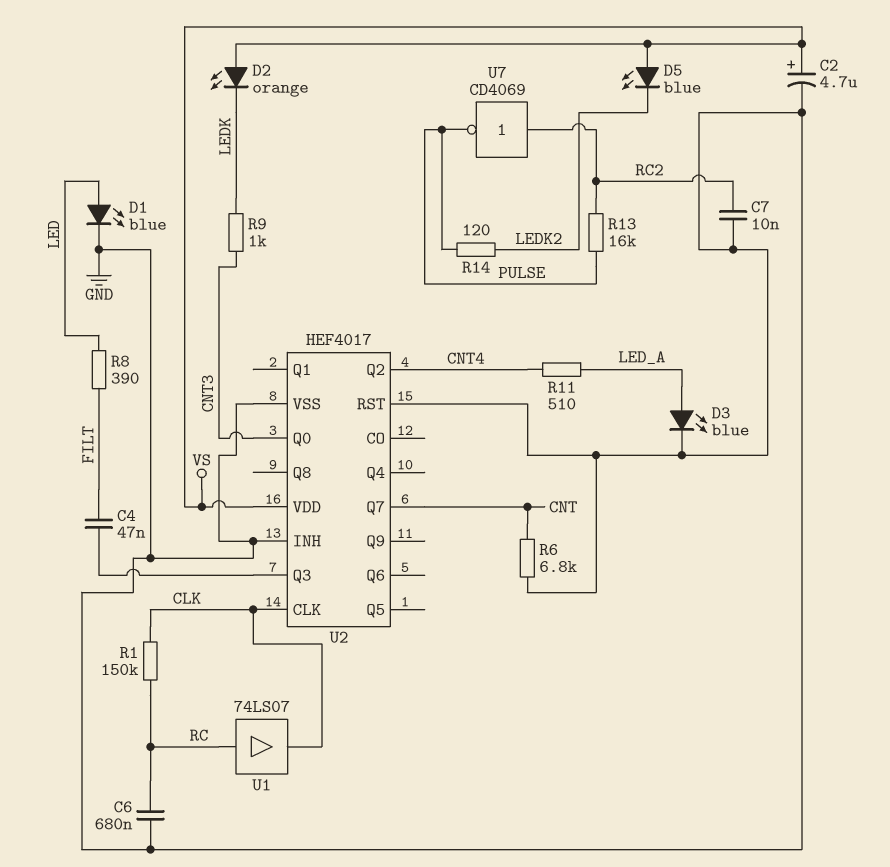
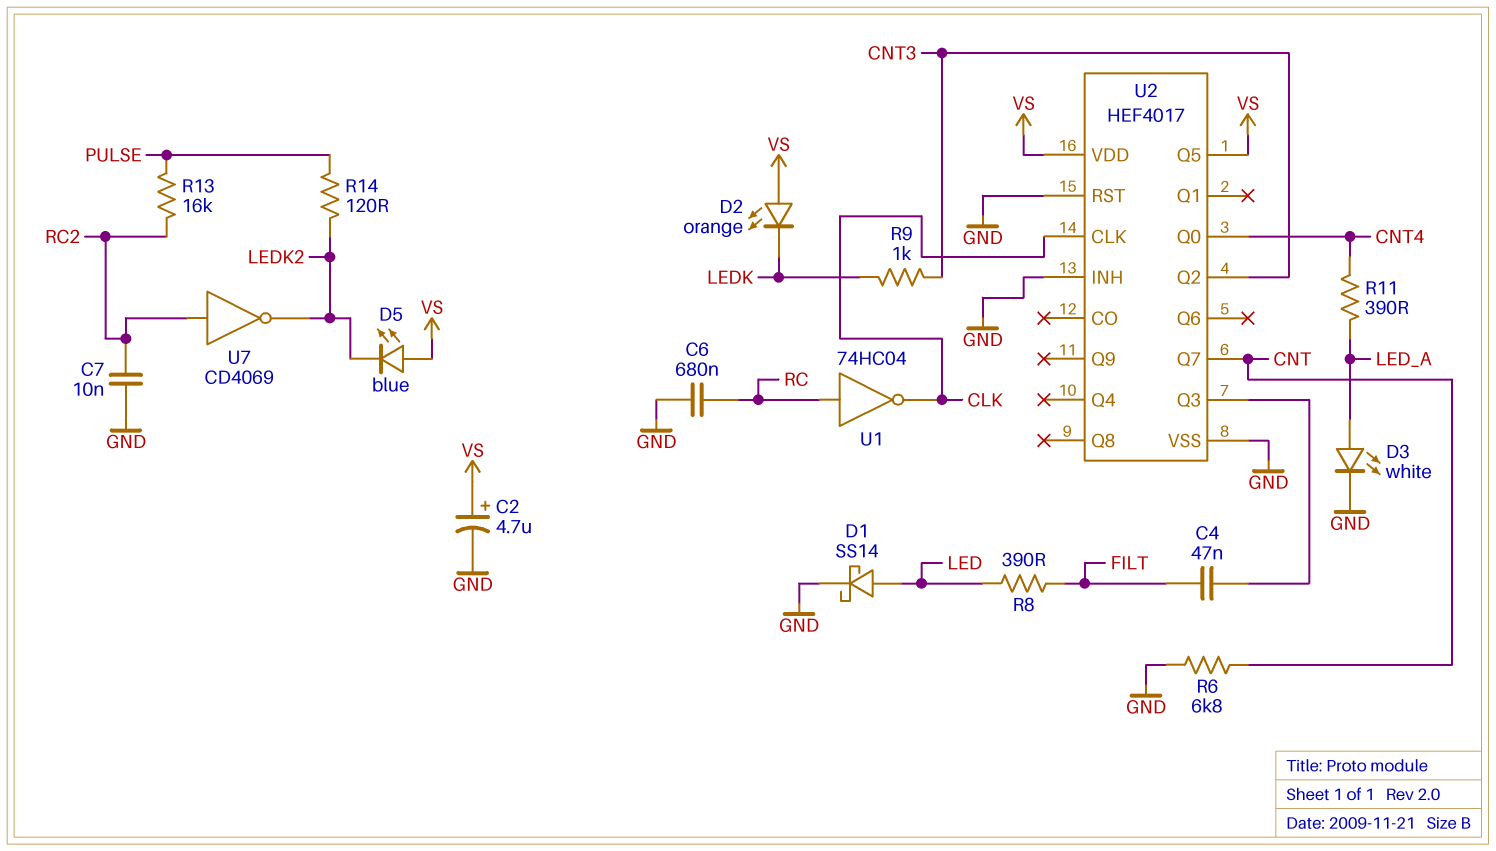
D1: LED blue (A LED, K GND) -> schottky SS14 (A LED, K GND)
D3: LED blue (A LED_A, K GND) -> LED white (A LED_A, K GND)
R1: 150k (CLK, RC) -> none
R11: 510 (CNT4, LED_A) -> 390 (CNT4, LED_A)
U1: buffer 74LS07 (in RC, out CLK) -> NOT 74HC04 (in RC, out CLK)
U2 pin Q0: CNT3 -> CNT4
U2 pin Q2: CNT4 -> CNT3
U2 pin Q5: none -> VS
U7: NOT CD4069 (in RC2, out PULSE) -> NOT CD4069 (in RC2, out LEDK2)

